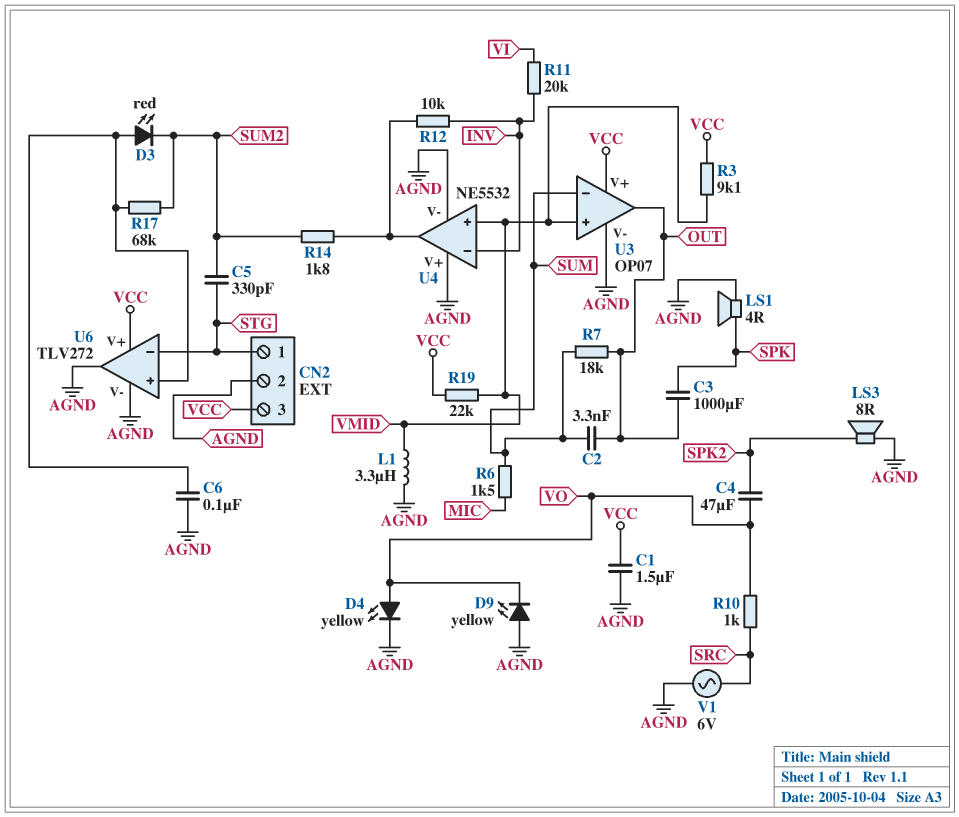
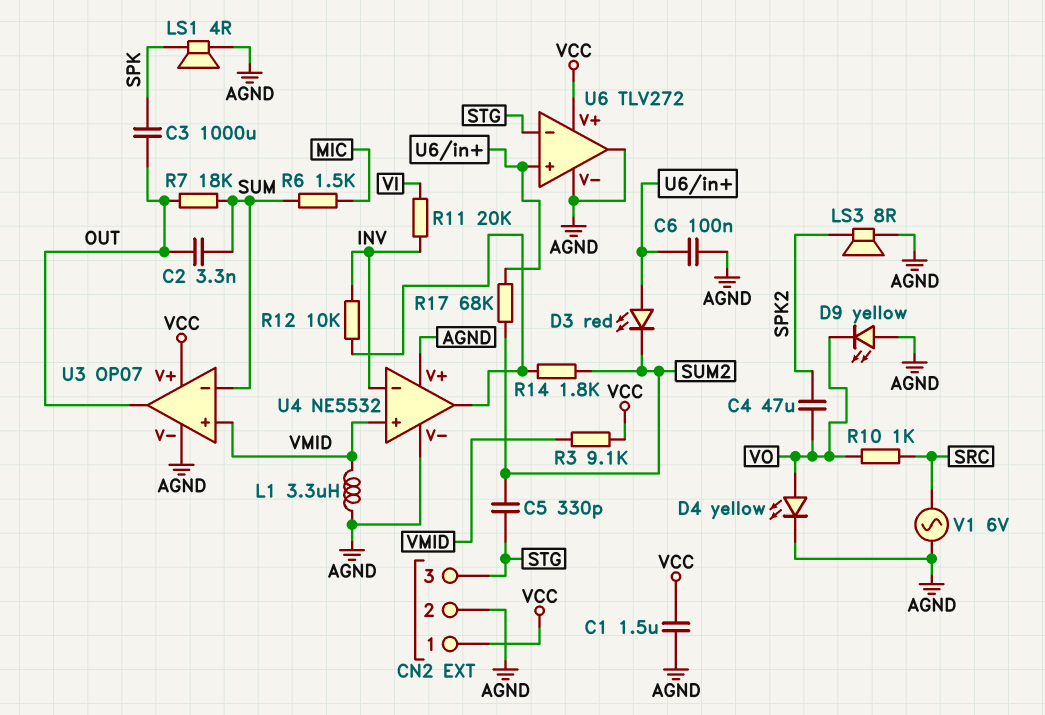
CN2 pin 1: STG -> VCC
CN2 pin 3: VCC -> STG
R19: 22k (VCC, VMID) -> none

